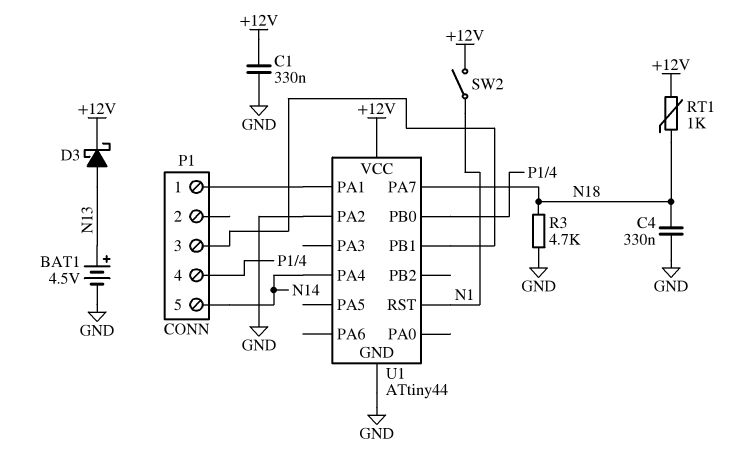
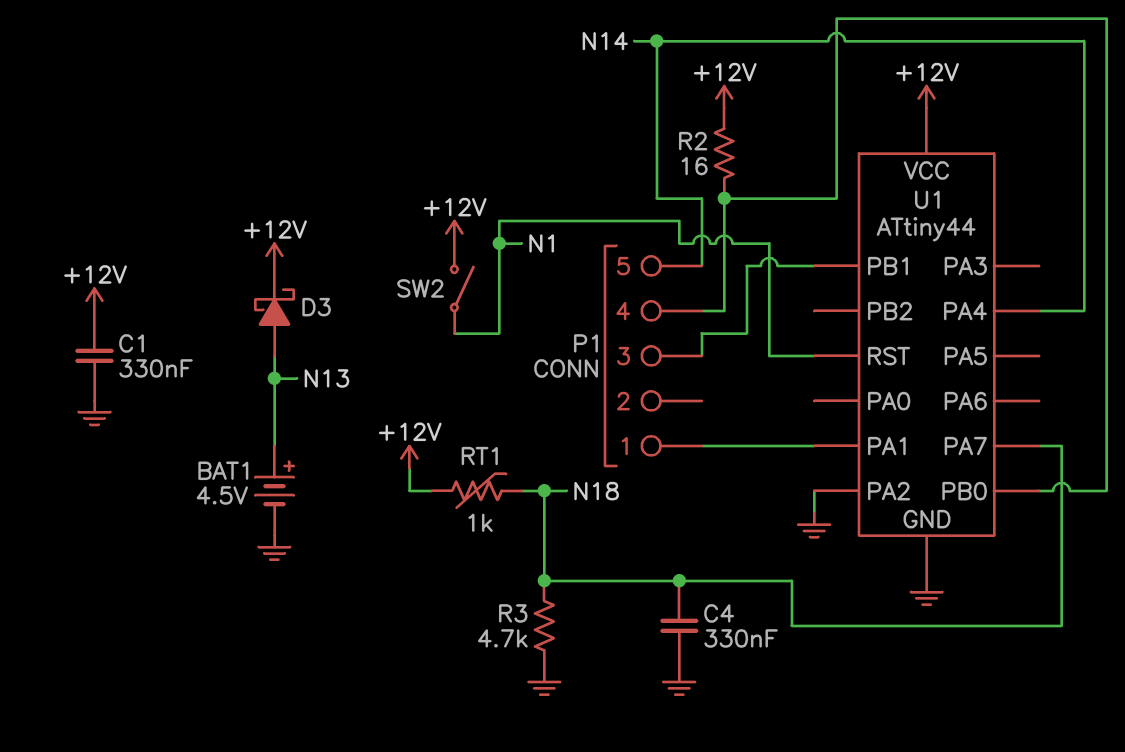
R2: none -> 16 (+12V, P1/4)

